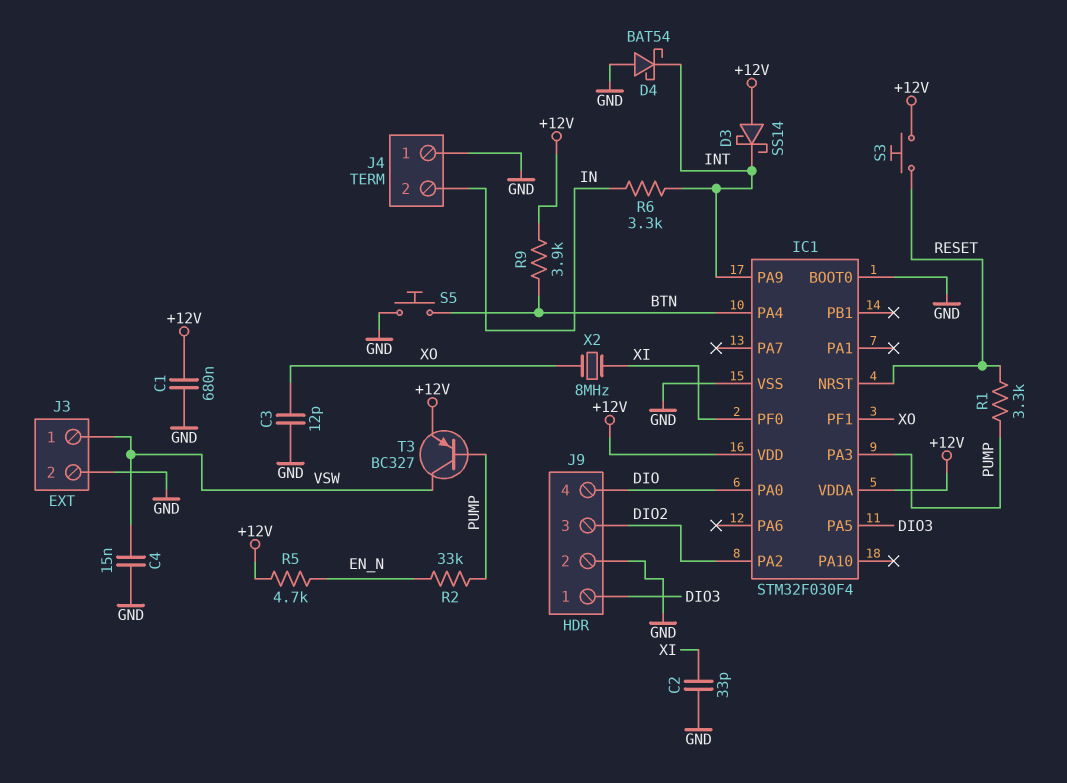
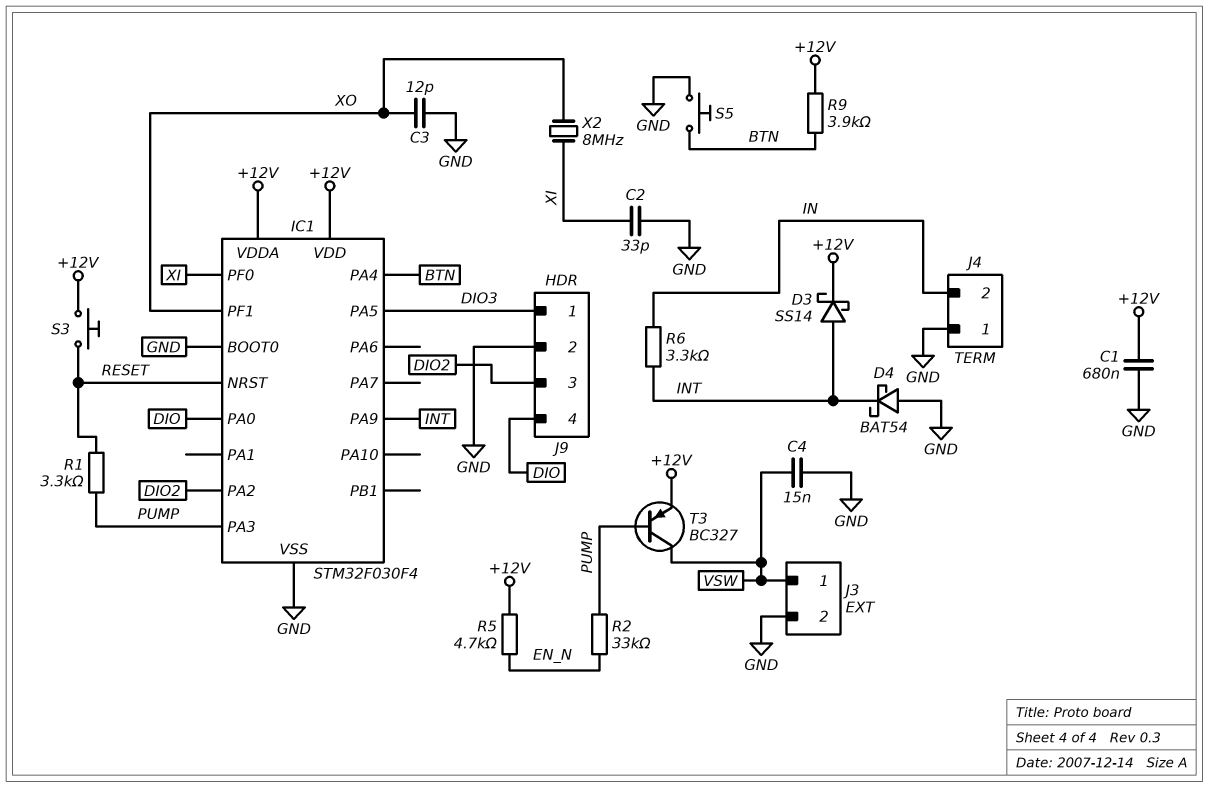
D3: schottky SS14 (A +12V, K INT) -> schottky SS14 (A INT, K +12V)

